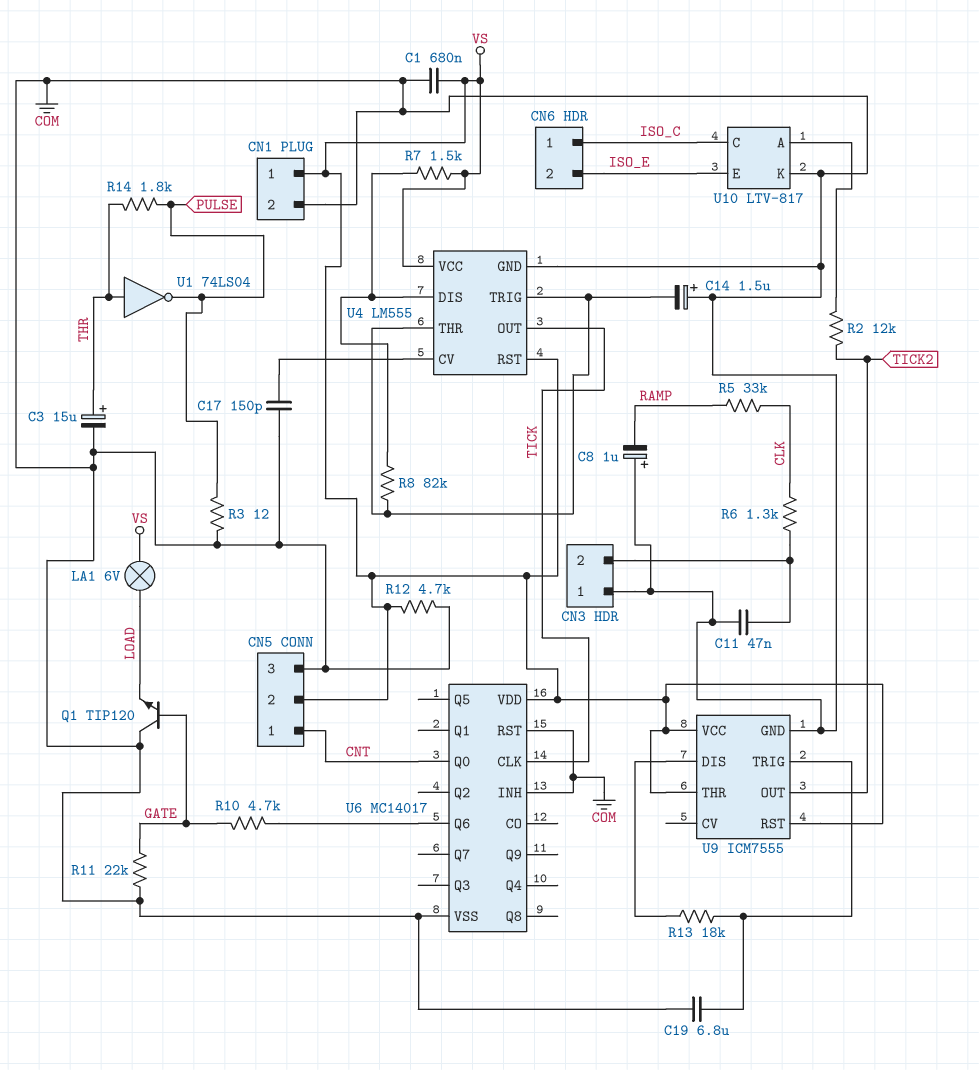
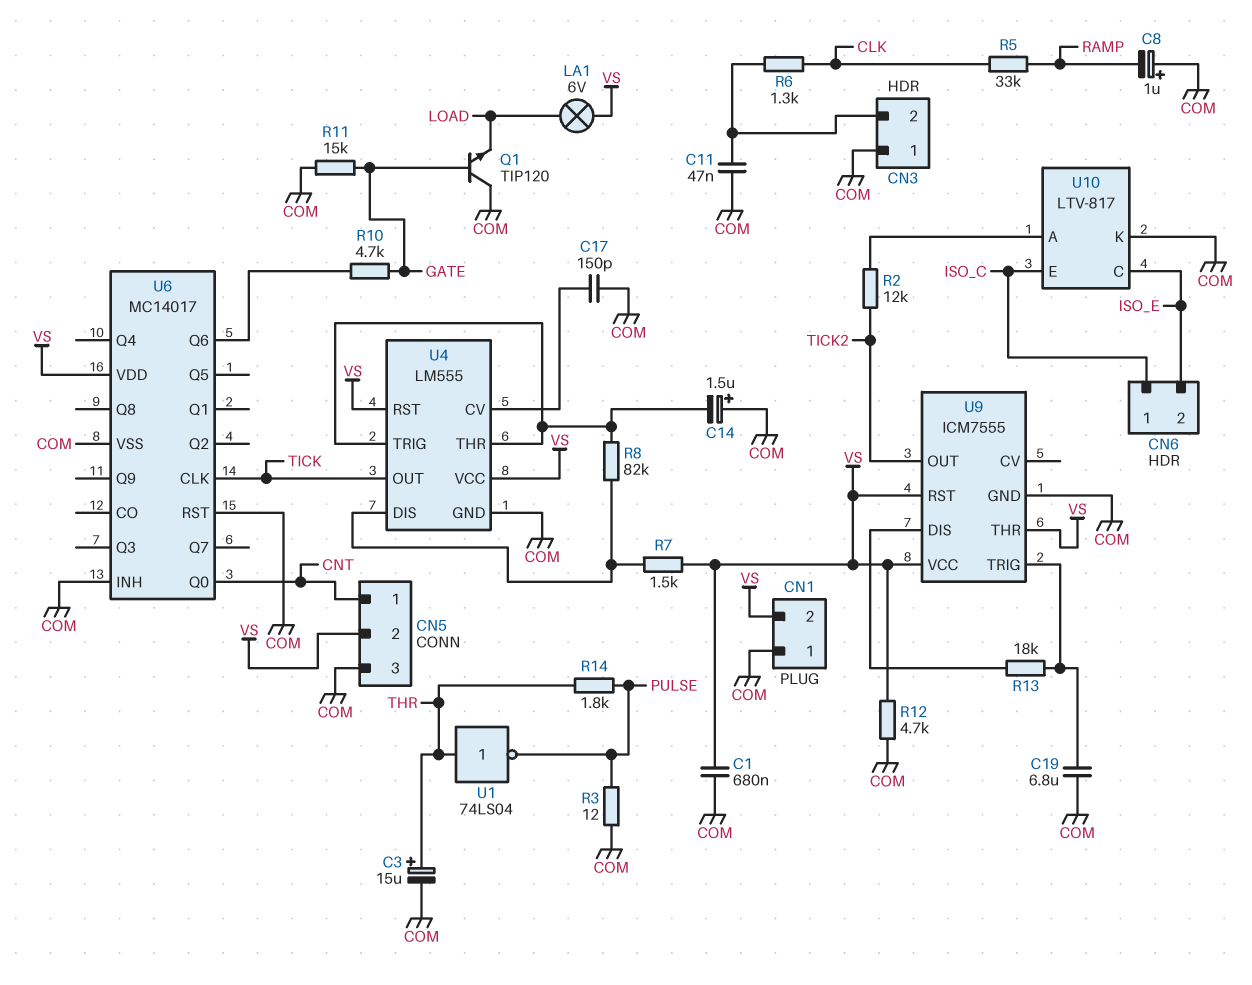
CN1 pin 1: VS -> COM
CN1 pin 2: COM -> VS
R11: 22k (COM, GATE) -> 15k (COM, GATE)
U10 pin C: ISO_C -> ISO_E
U10 pin E: ISO_E -> ISO_C

